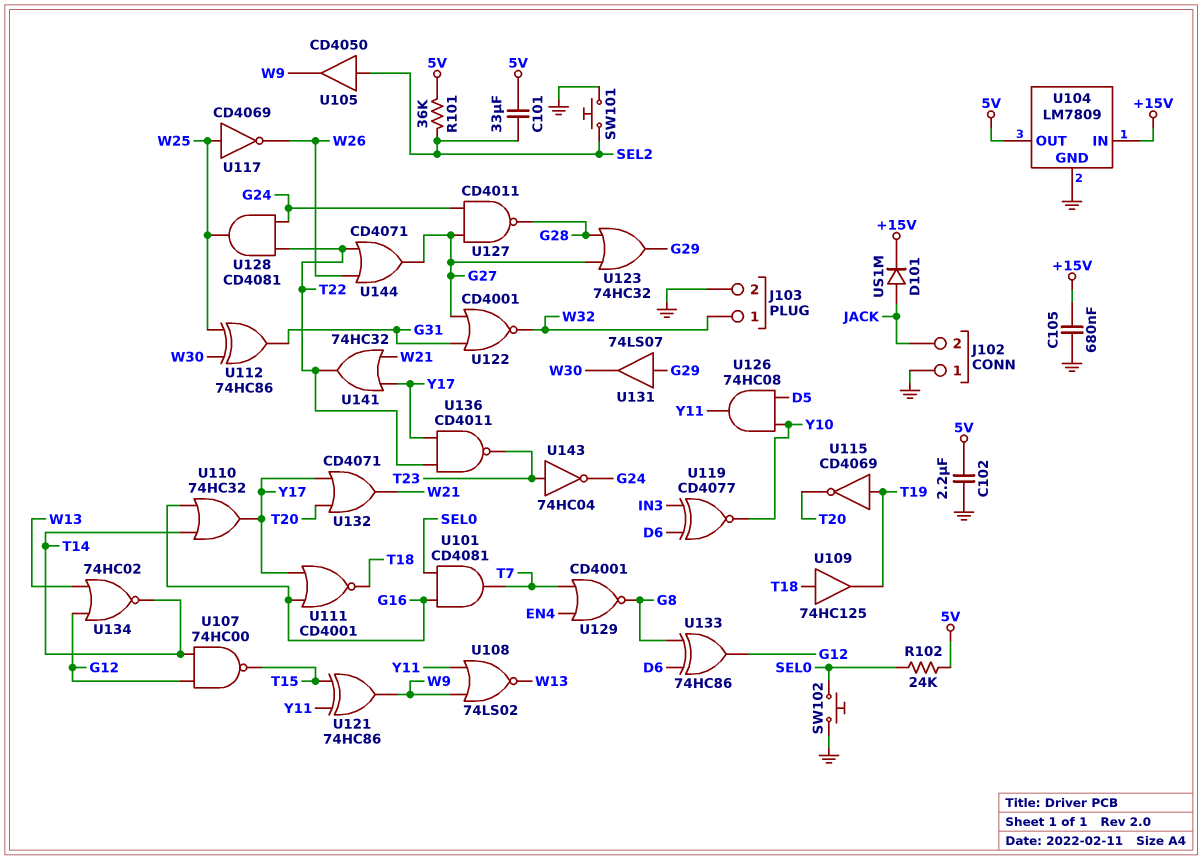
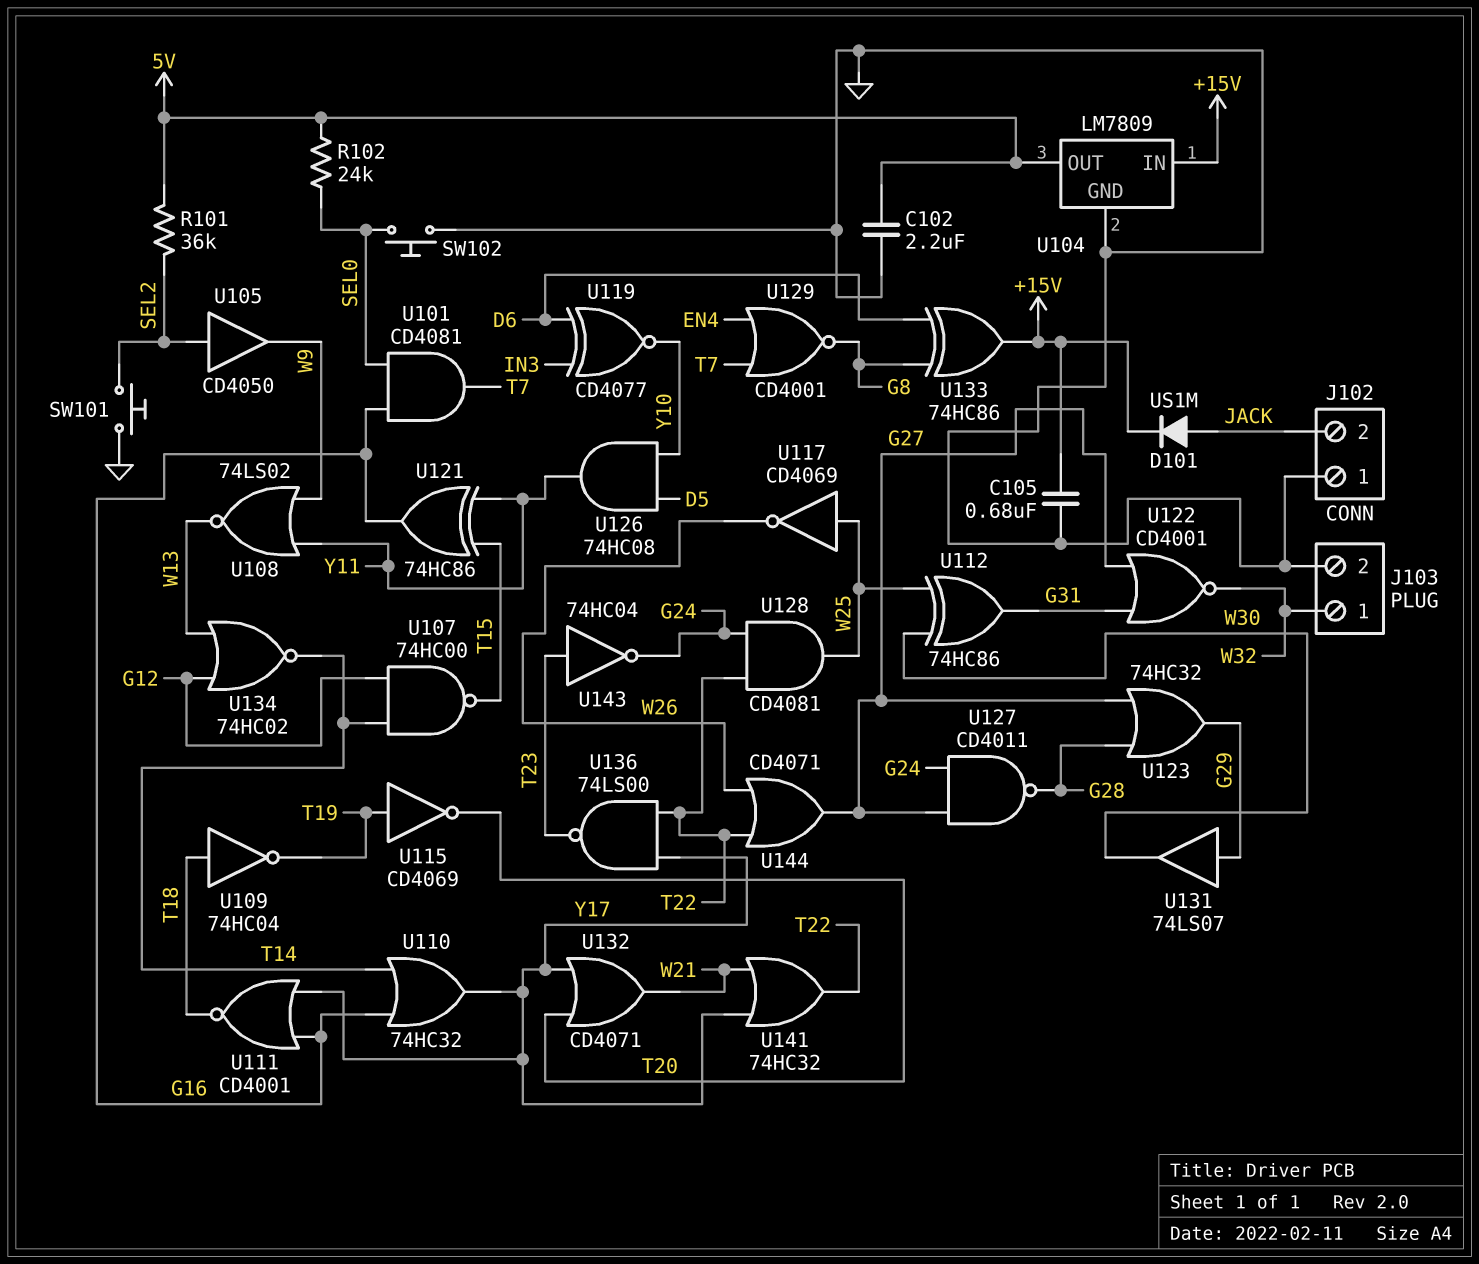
C101: 33uF (5V, SEL2) -> none
U109: buffer 74HC125 (in T18, out T19) -> NOT 74HC04 (in T18, out T19)
U121: XOR 74HC86 (in T15, in Y11, out W9) -> XOR 74HC86 (in T15, in Y11, out G16)
U133: XOR 74HC86 (in D6, in G8, out G12) -> XOR 74HC86 (in D6, in G8, out +15V)
U136: NAND CD4011 (in T22, in Y17, out T23) -> NAND 74LS00 (in T22, in Y17, out T23)

